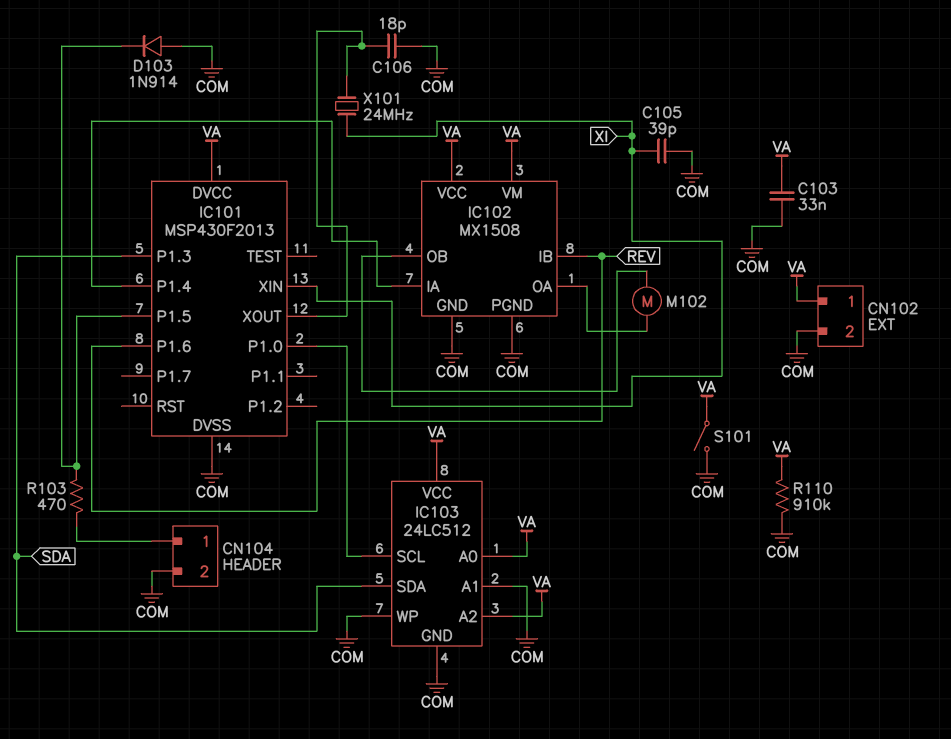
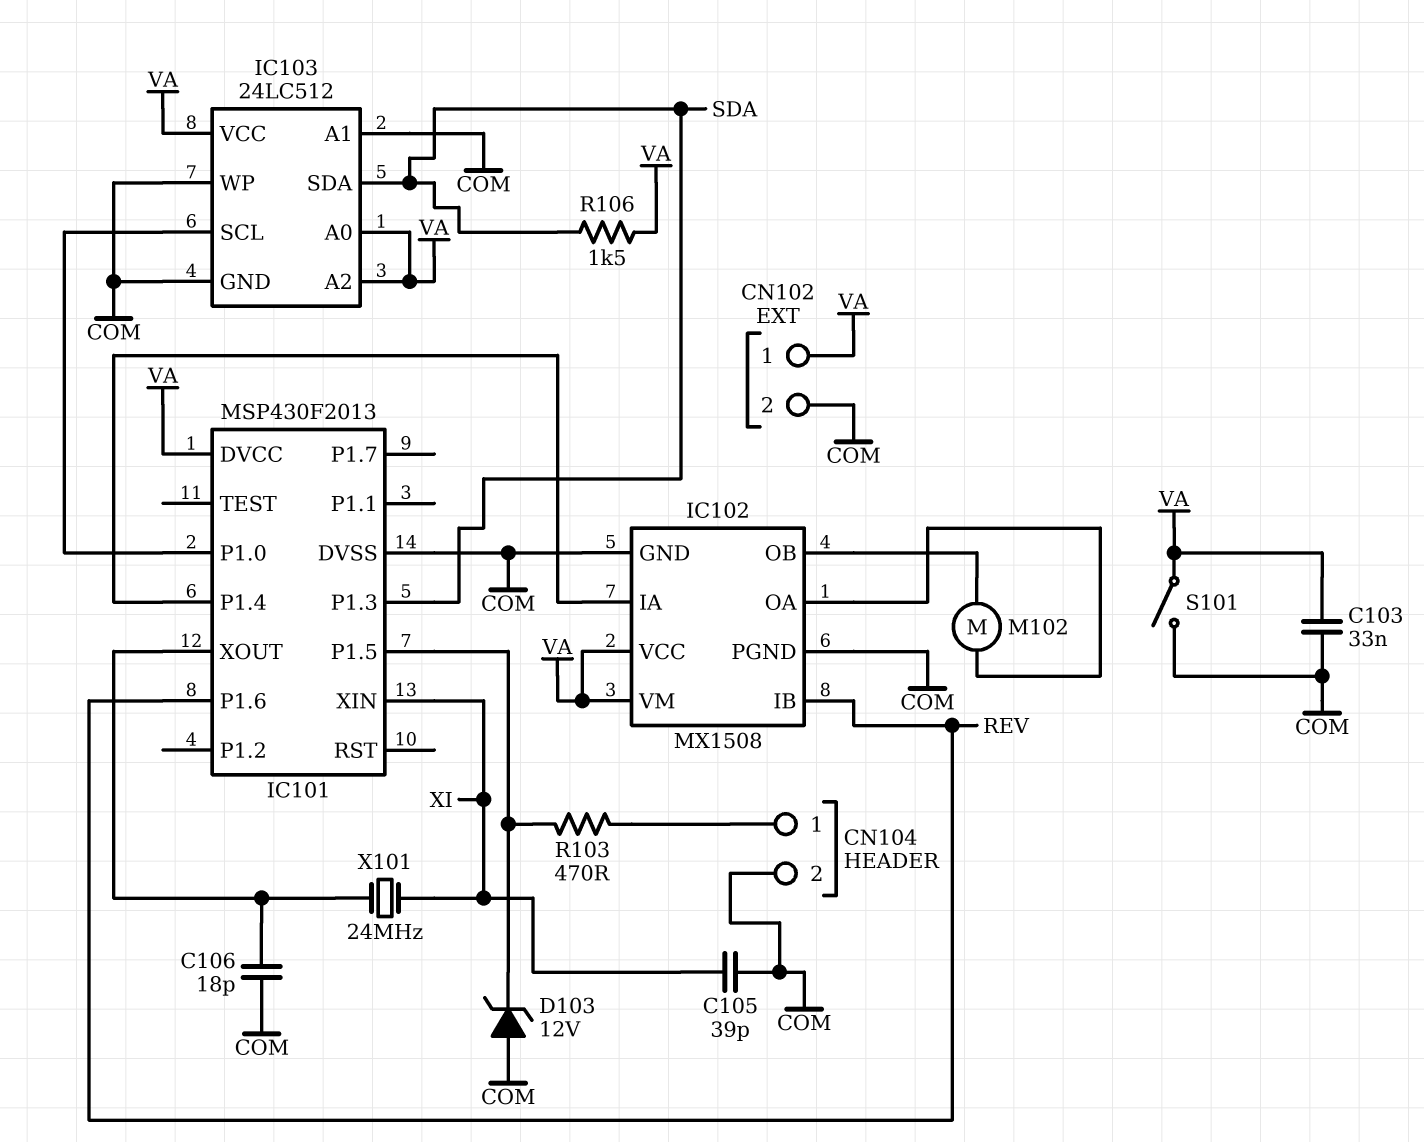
D103: diode 1N914 (A COM, K IC101/P1.5) -> zener 12V (A COM, K IC101/P1.5)
R106: none -> 1.5k (SDA, VA)
R110: 910k (COM, VA) -> none

